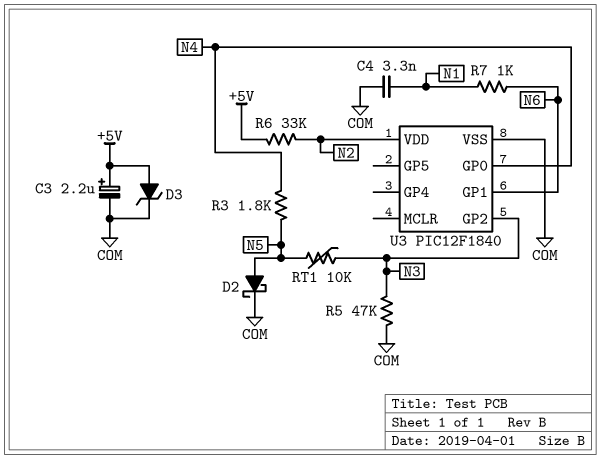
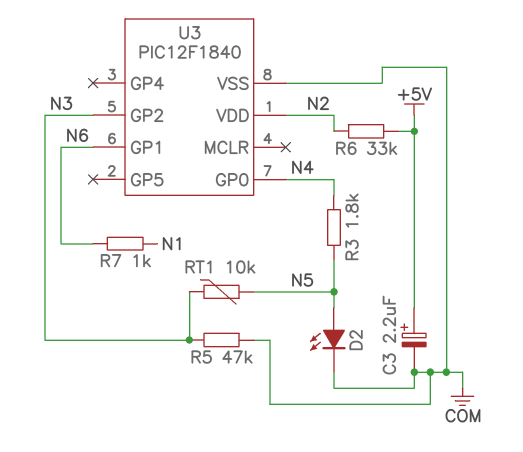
C4: 3.3nF (COM, N1) -> none
D2: schottky (A N5, K COM) -> LED (A N5, K COM)
D3: zener (A +5V, K COM) -> none

